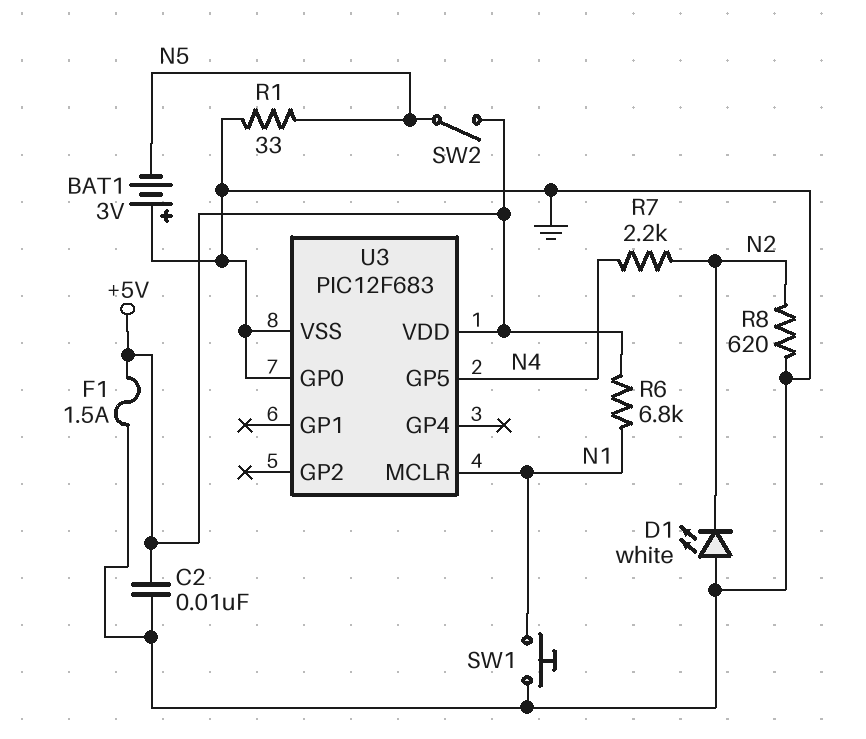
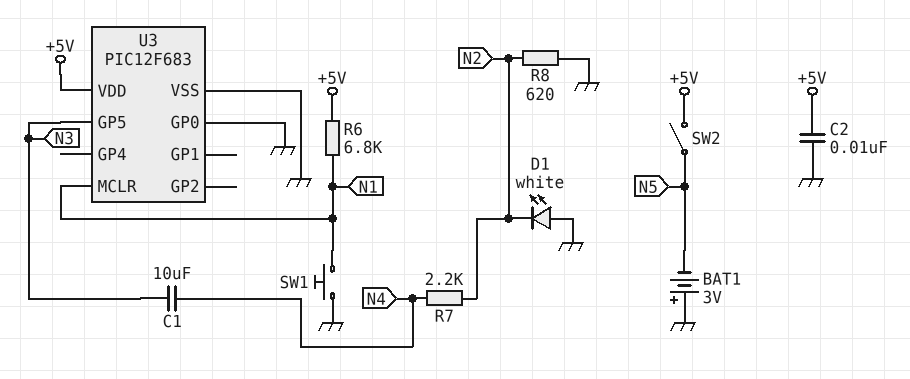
C1: none -> 10uF (N3, N4)
F1: 1.5A (+5V, GND) -> none
R1: 33 (GND, N5) -> none
U3 pin GP5: N4 -> N3

